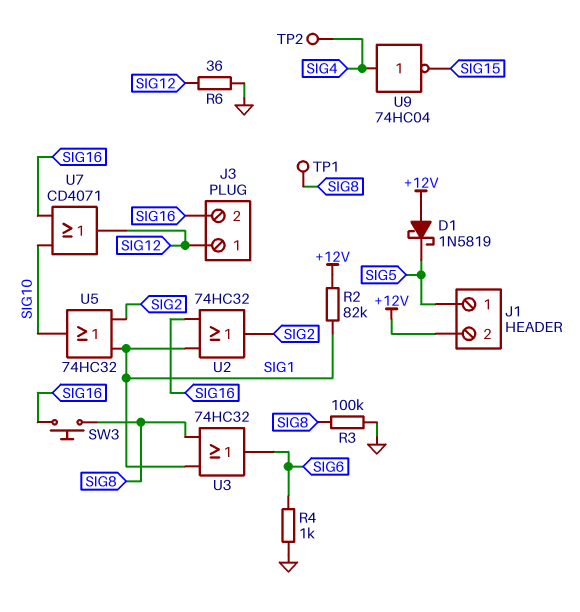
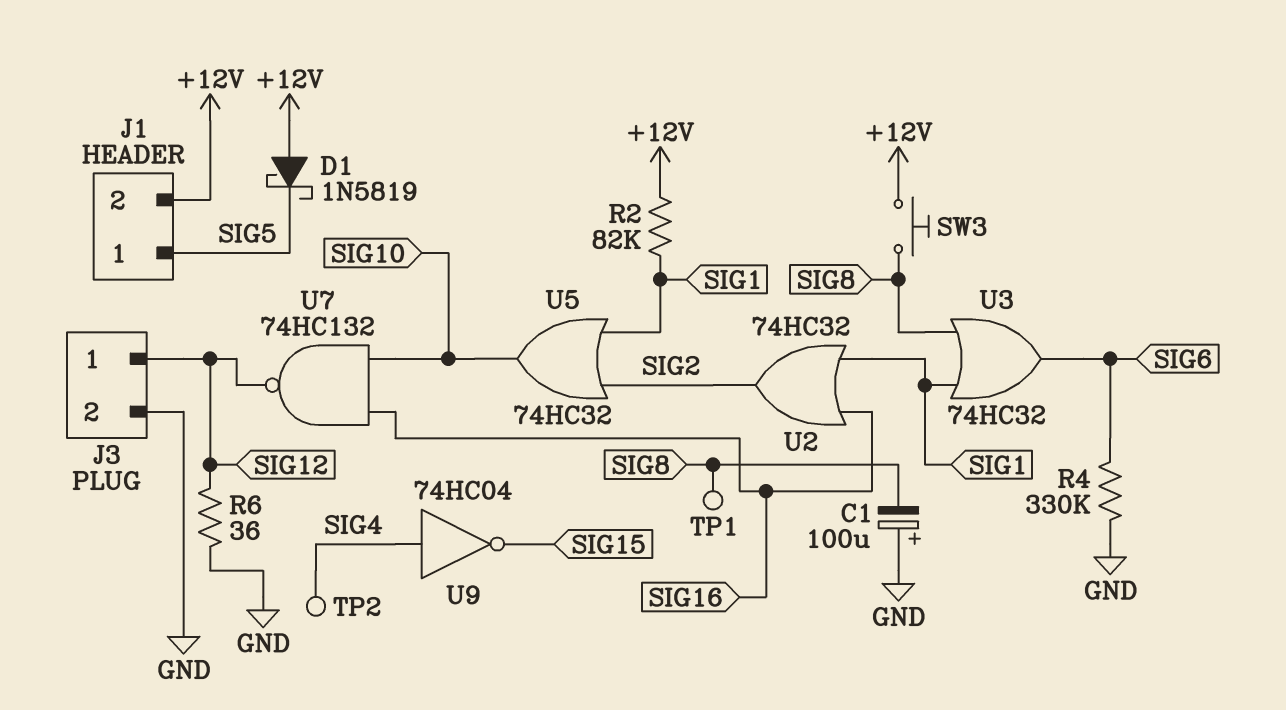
C1: none -> 100uF (plus GND, minus SIG8)
J3 pin 2: SIG16 -> GND
R3: 100k (GND, SIG8) -> none
R4: 1k (GND, SIG6) -> 330k (GND, SIG6)
SW3: button (SIG8, SIG16) -> button (+12V, SIG8)
U7: OR CD4071 (in SIG10, in SIG16, out SIG12) -> NAND 74HC132 (in SIG10, in SIG16, out SIG12)

